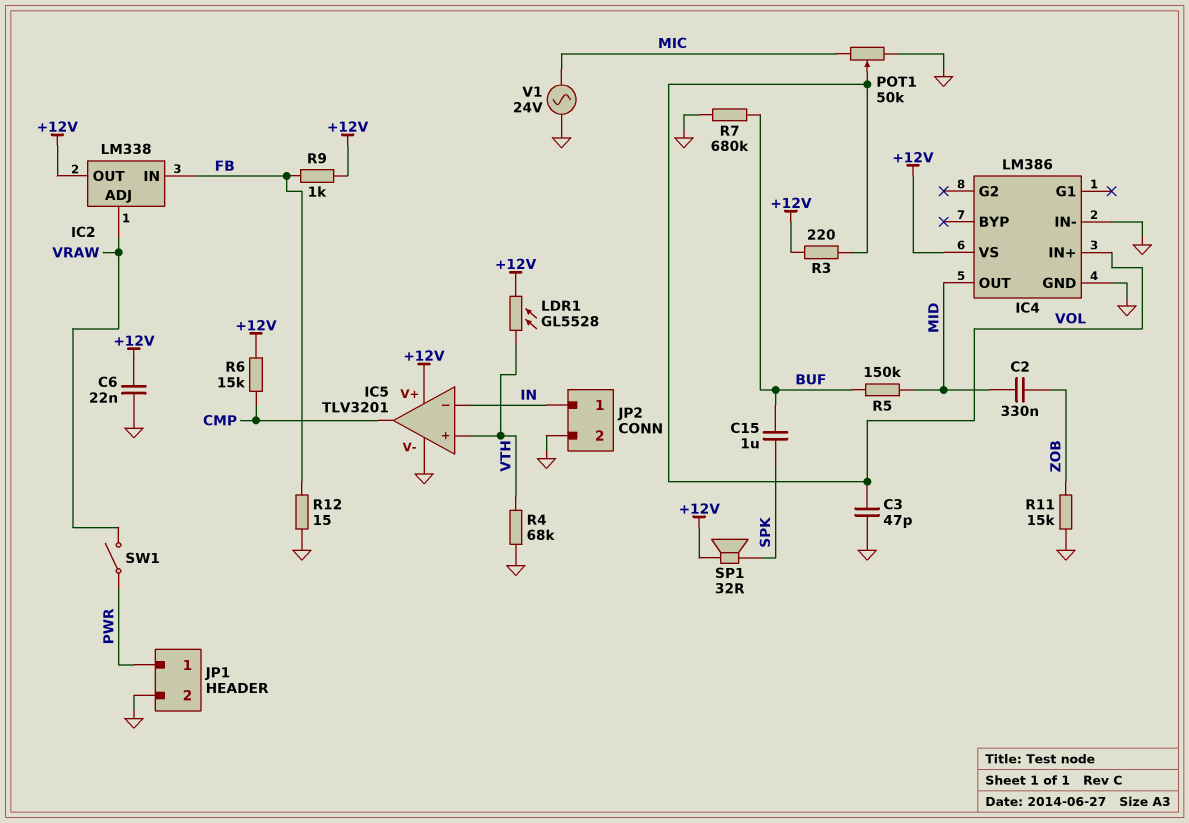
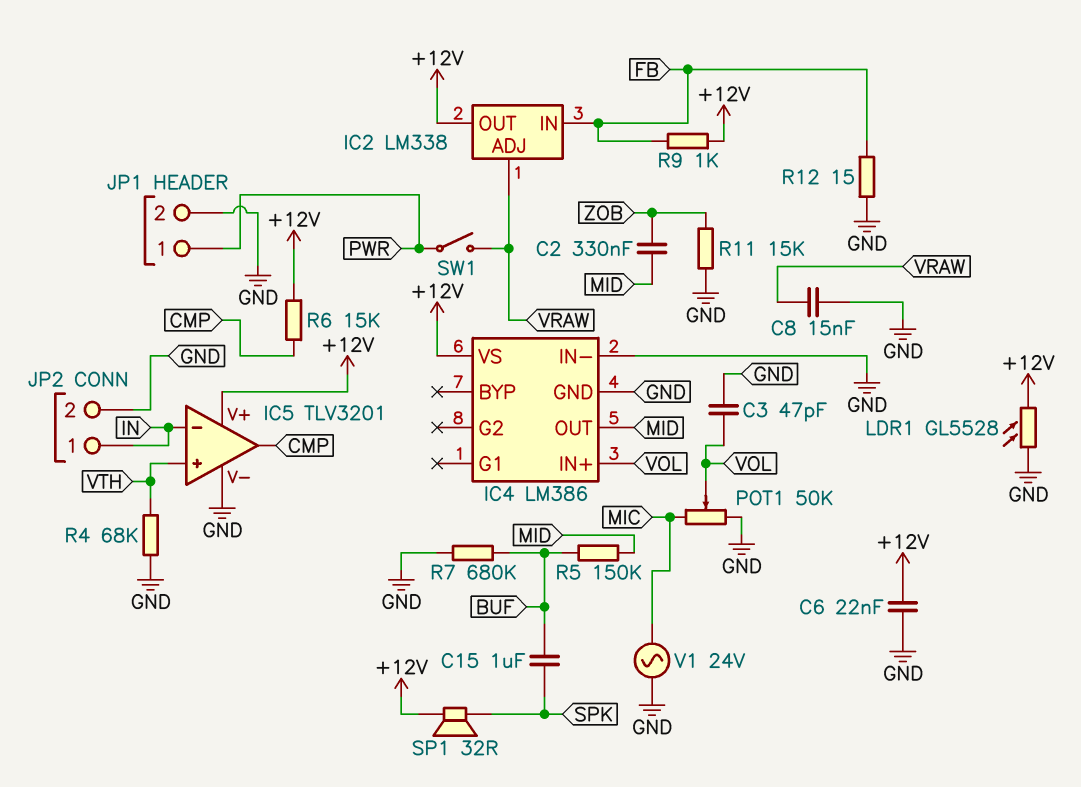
C8: none -> 15nF (GND, VRAW)
LDR1: GL5528 (+12V, VTH) -> GL5528 (+12V, GND)
R3: 220 (+12V, VOL) -> none

